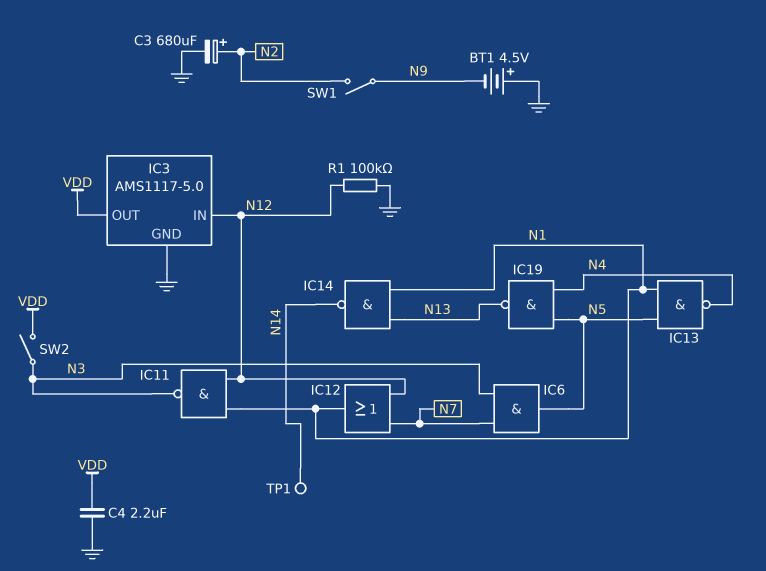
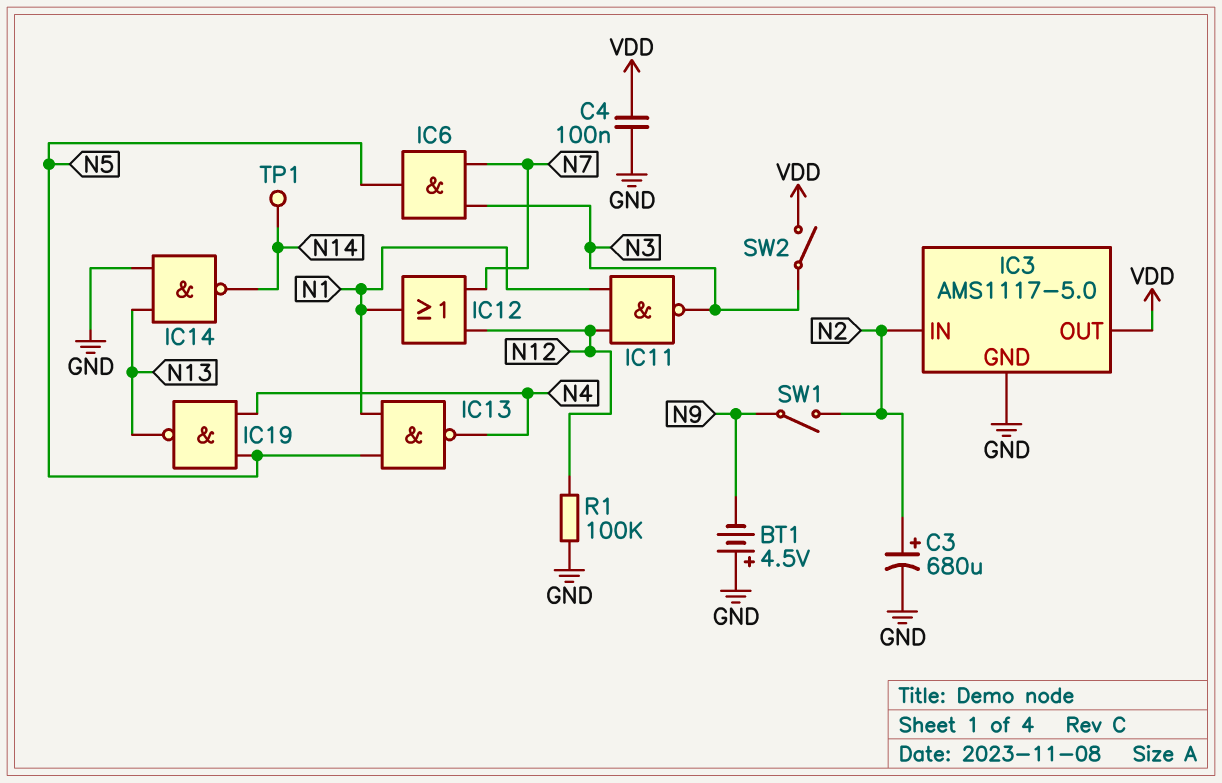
C4: 2.2uF (GND, VDD) -> 100nF (GND, VDD)
IC3 pin IN: N12 -> N2
IC14: NAND (in N1, in N13, out N14) -> NAND (in GND, in N13, out N14)

